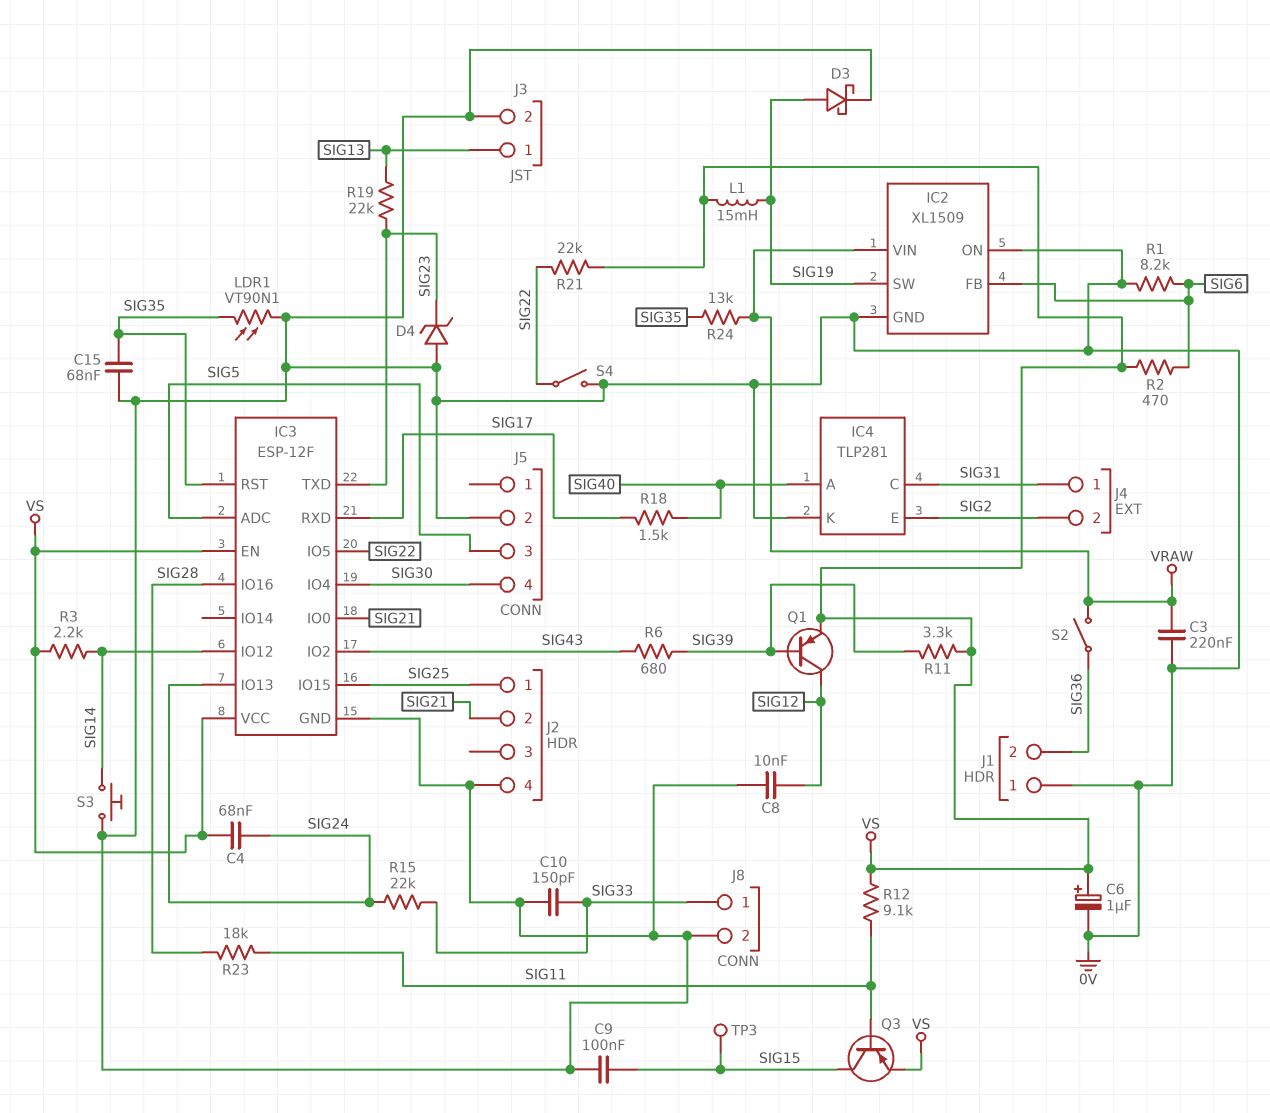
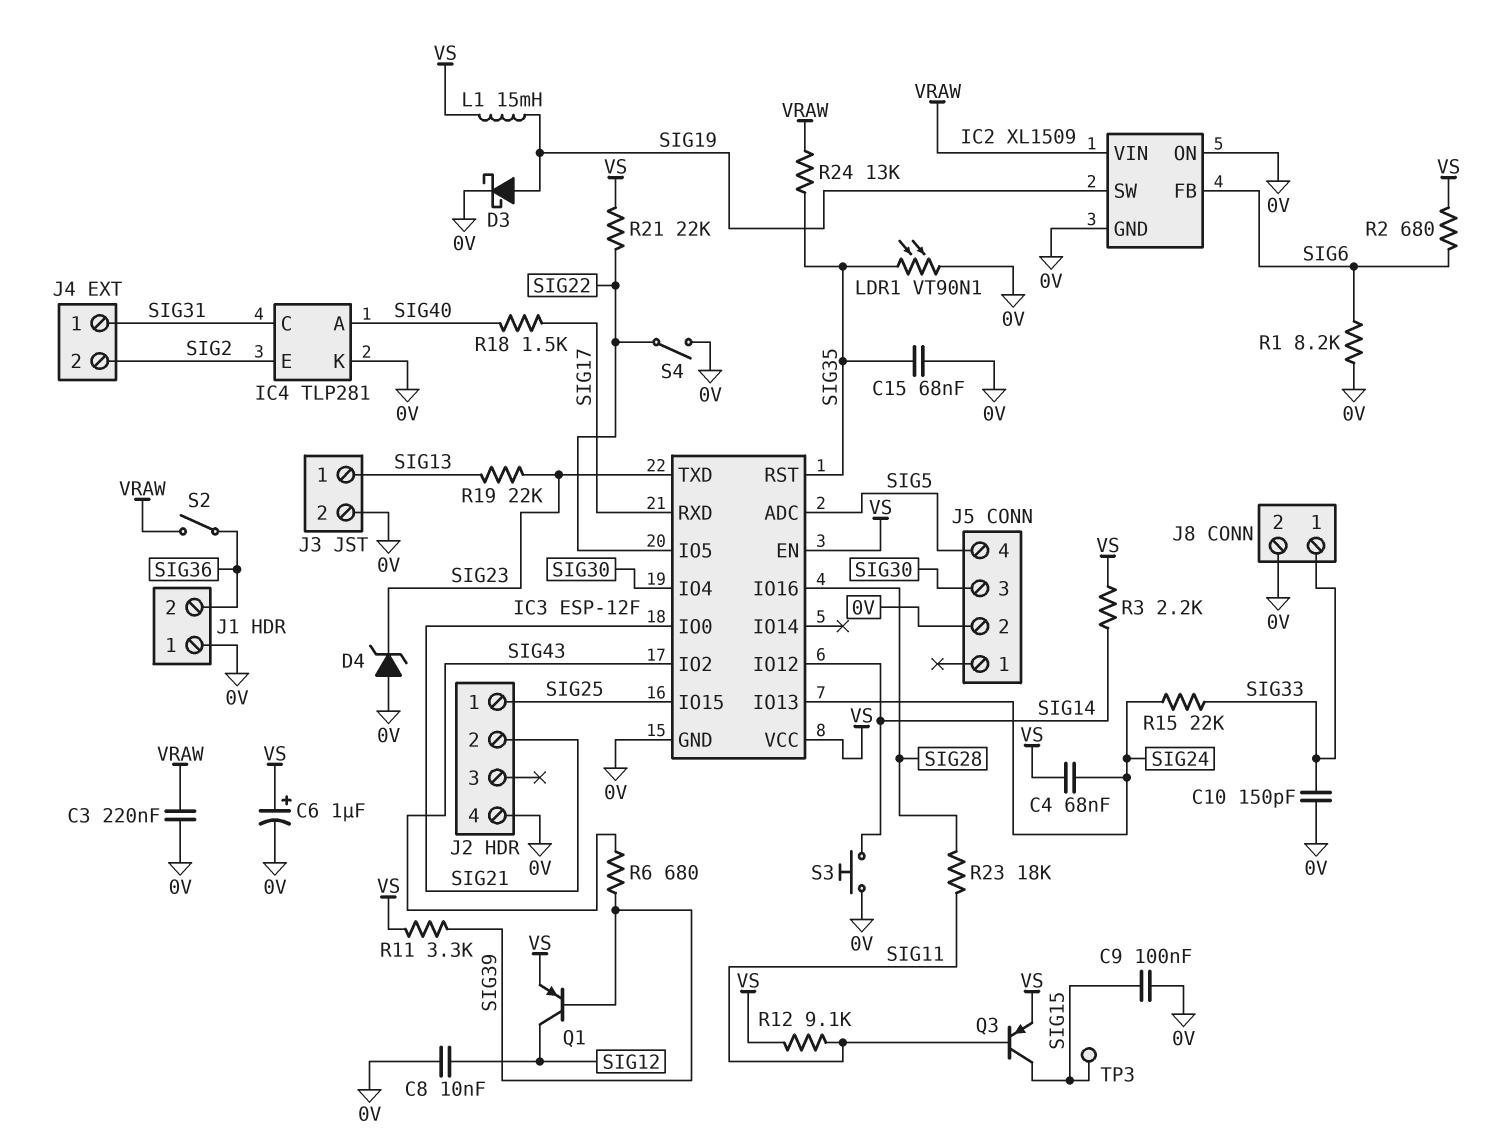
J5 pin 3: SIG5 -> SIG30
J5 pin 4: SIG30 -> SIG5
R2: 470 (SIG6, VS) -> 680 (SIG6, VS)

